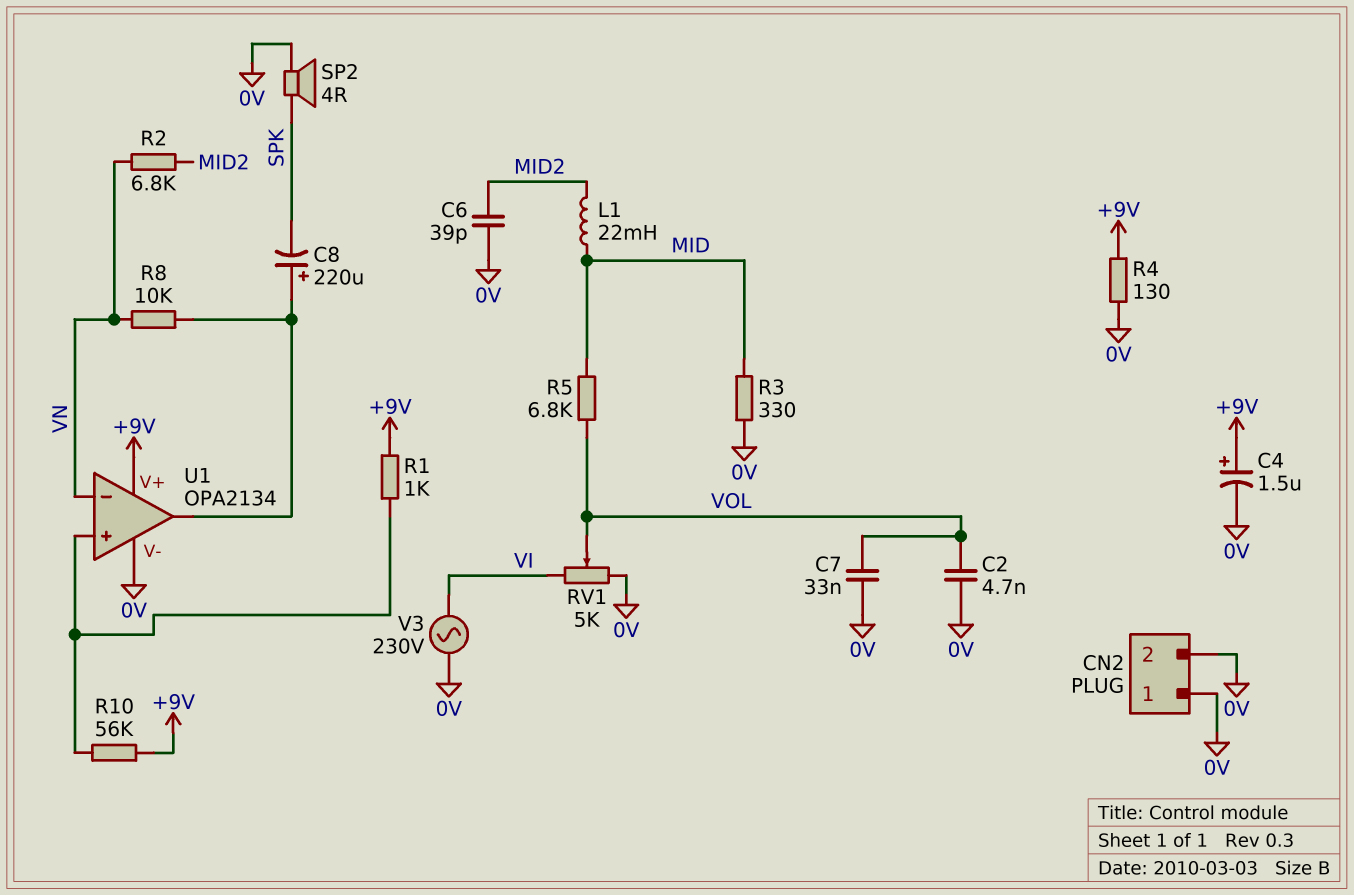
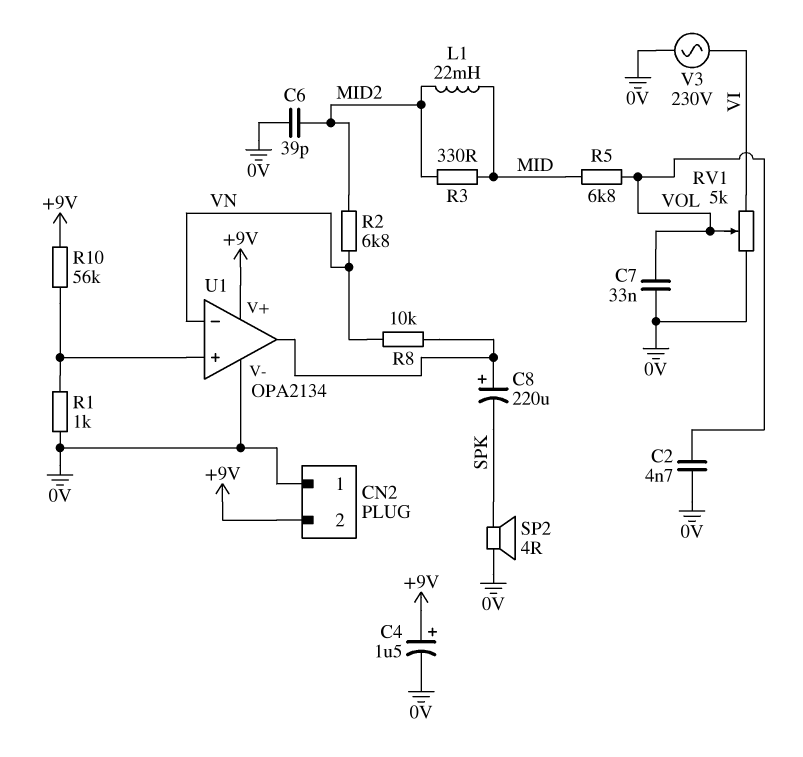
CN2 pin 2: 0V -> +9V
R1: 1k (+9V, U1/in+) -> 1k (0V, U1/in+)
R3: 330 (0V, MID) -> 330 (MID, MID2)
R4: 130 (+9V, 0V) -> none

